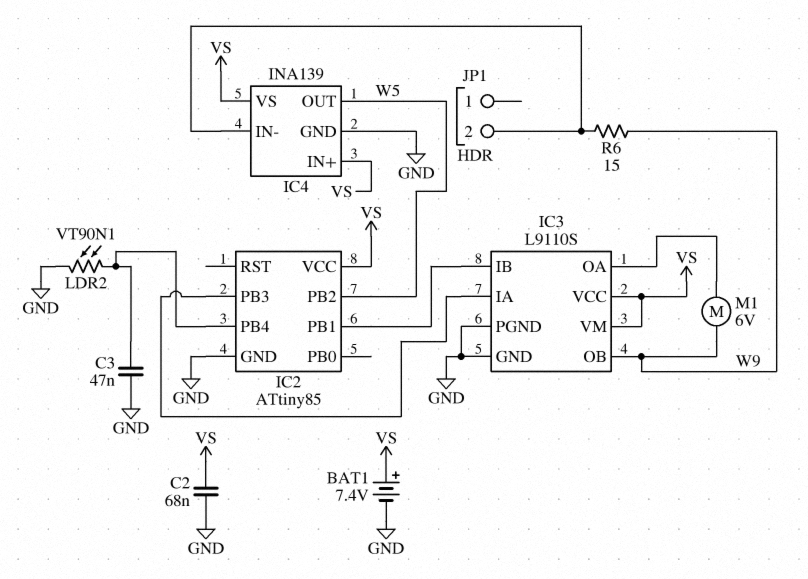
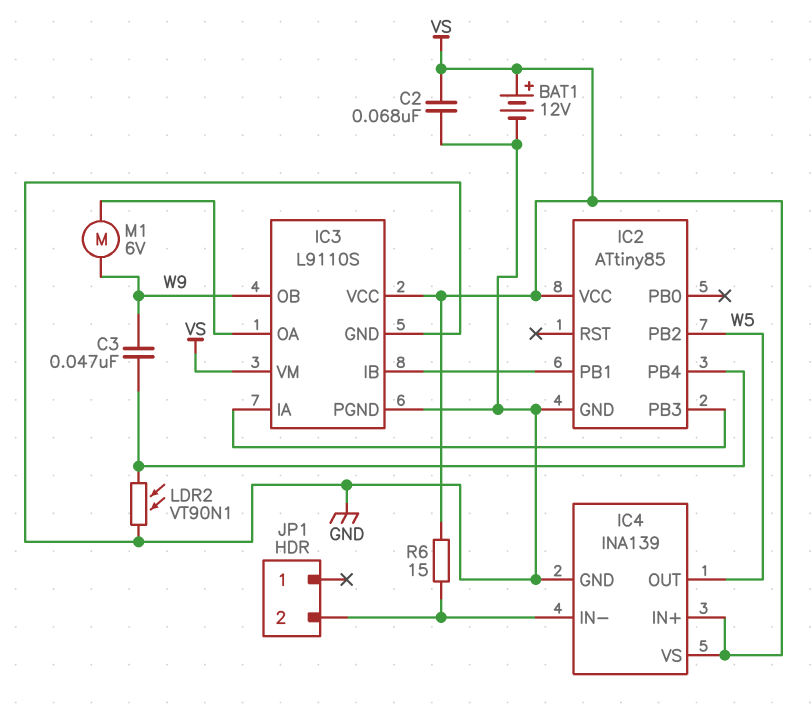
BAT1: 7.4V (plus VS, minus GND) -> 12V (plus VS, minus GND)
C3: 47nF (GND, IC2/PB4) -> 47nF (IC2/PB4, W9)
R6: 15 (IC4/IN-, W9) -> 15 (IC4/IN-, VS)

